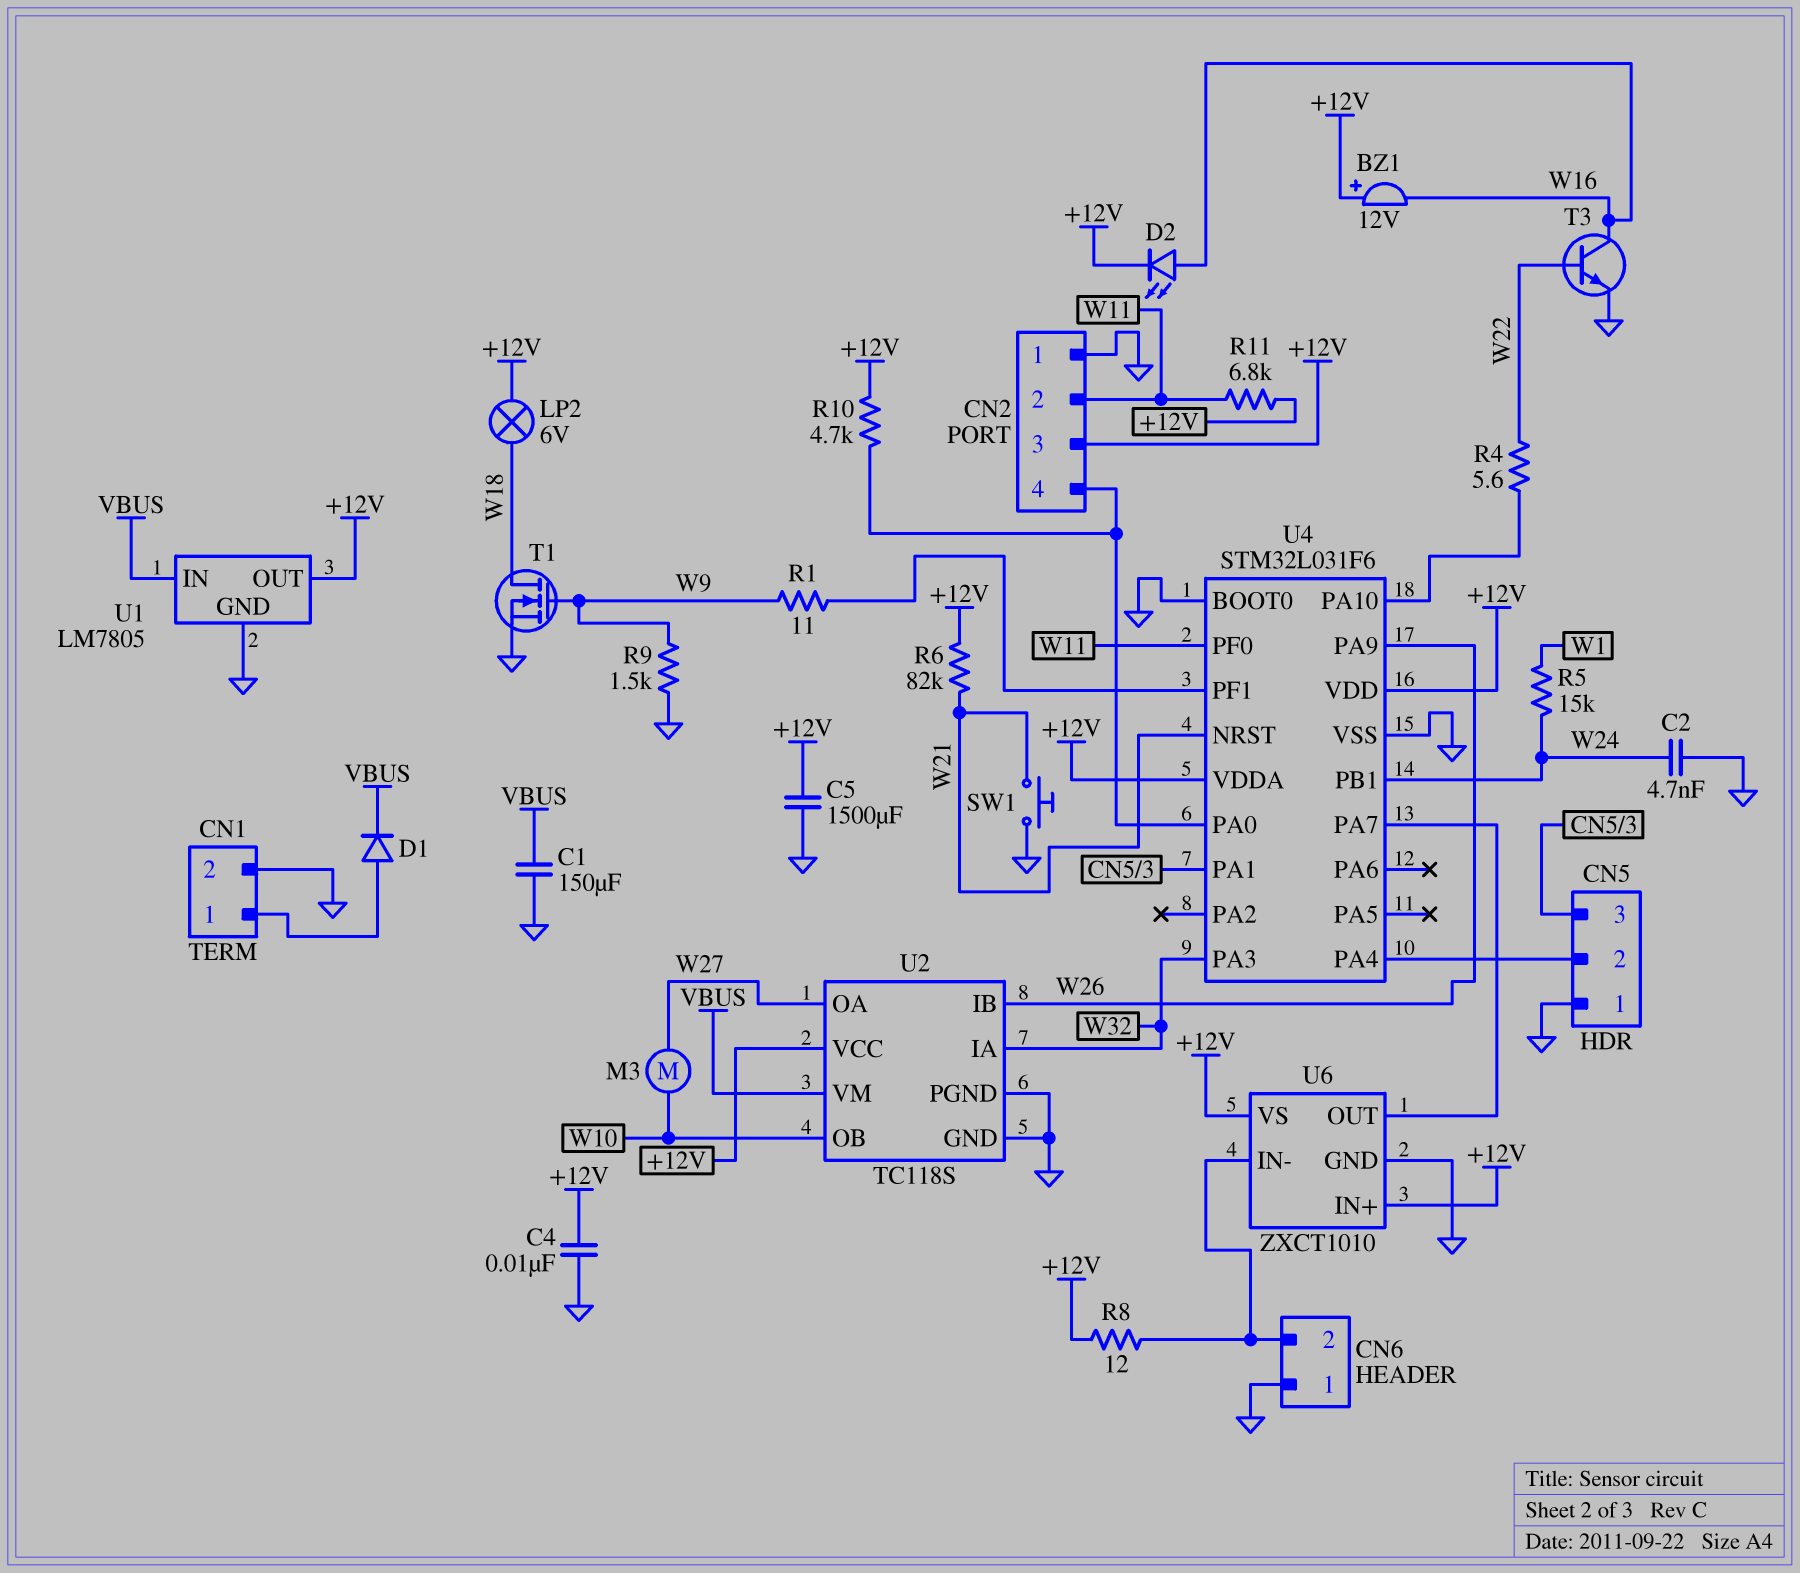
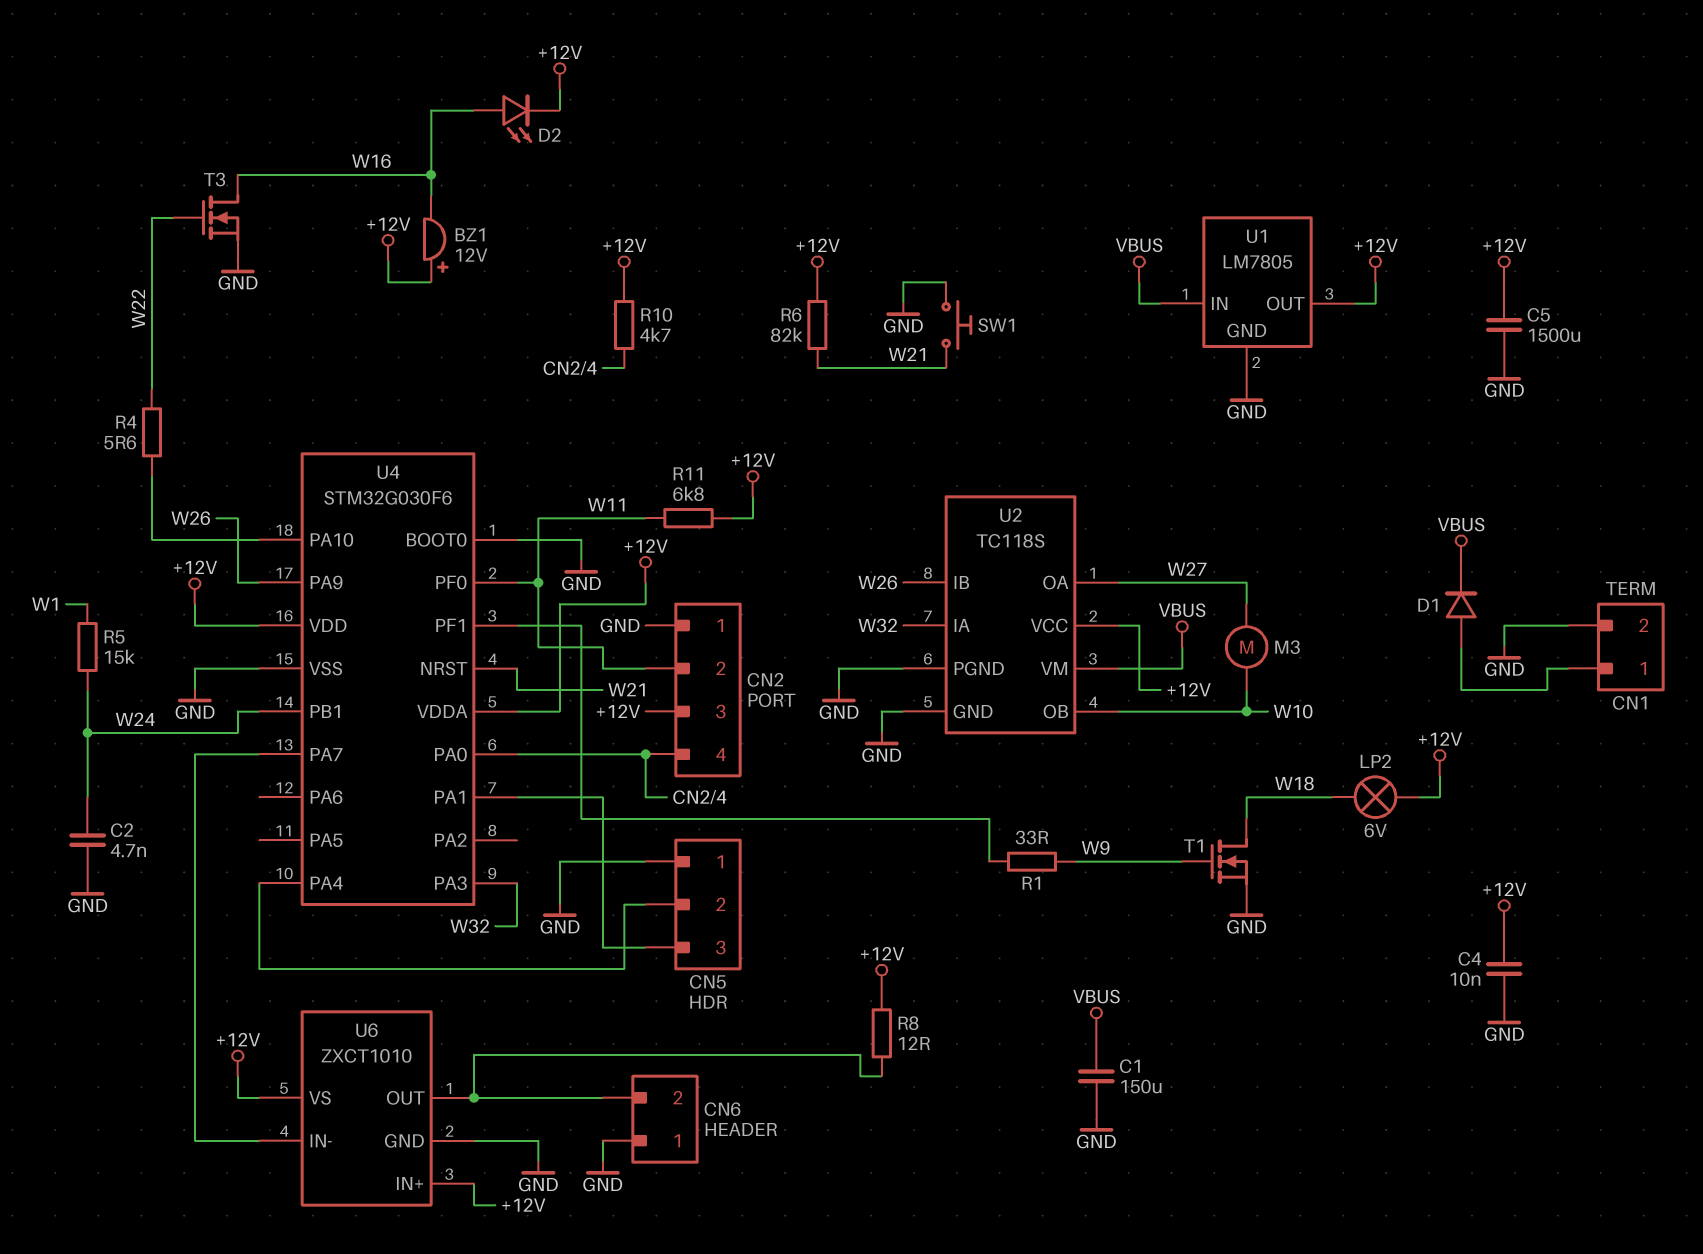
R1: 11 (U4/PF1, W9) -> 33 (U4/PF1, W9)
R9: 1.5k (GND, W9) -> none
T3: NPN (B W22, C W16, E GND) -> NMOS (G W22, D W16, S GND)
U4: STM32L031F6 -> STM32G030F6
U6 pin IN-: CN6/2 -> U4/PA7
U6 pin OUT: U4/PA7 -> CN6/2

